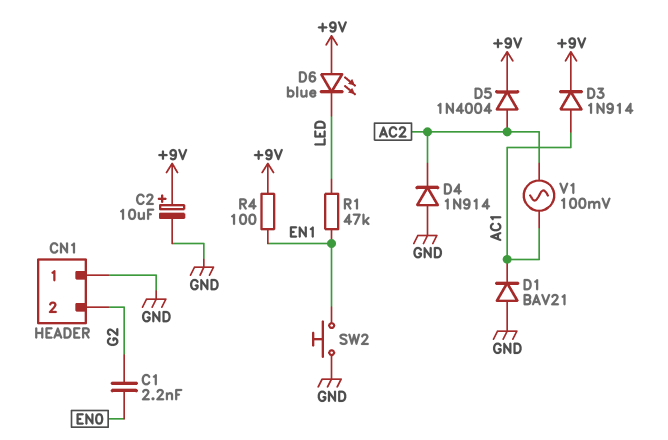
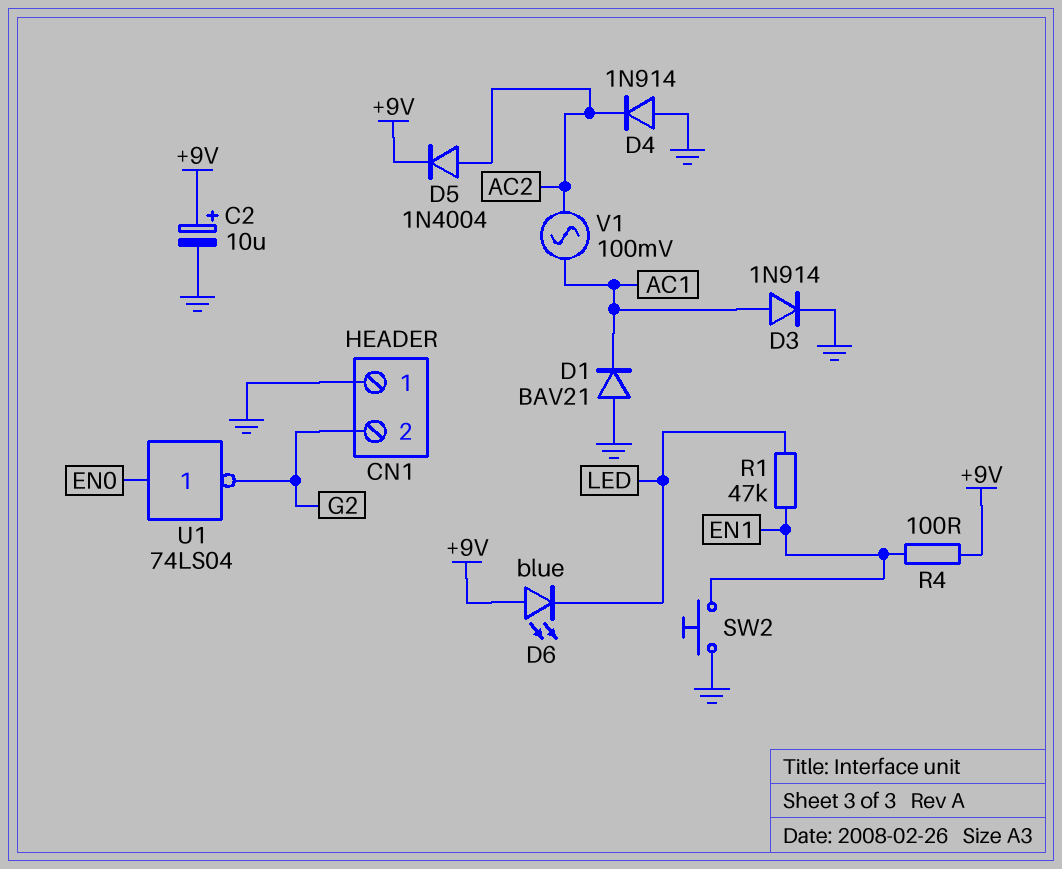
C1: 2.2nF (EN0, G2) -> none
D3: diode 1N914 (A AC1, K +9V) -> diode 1N914 (A AC1, K GND)
U1: none -> NOT 74LS04 (in EN0, out G2)

